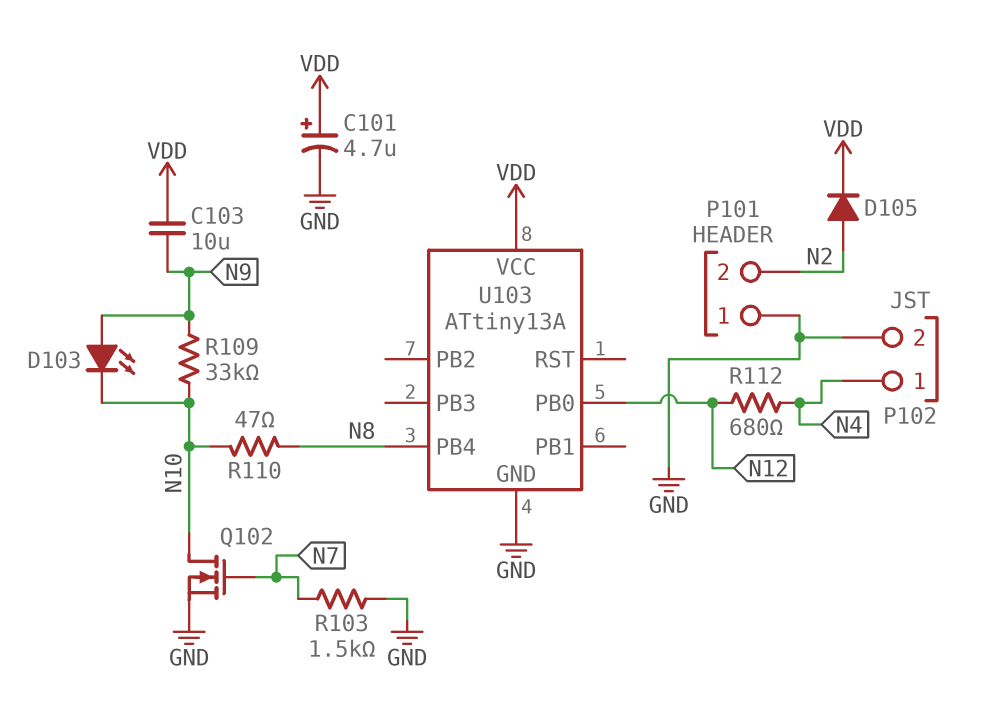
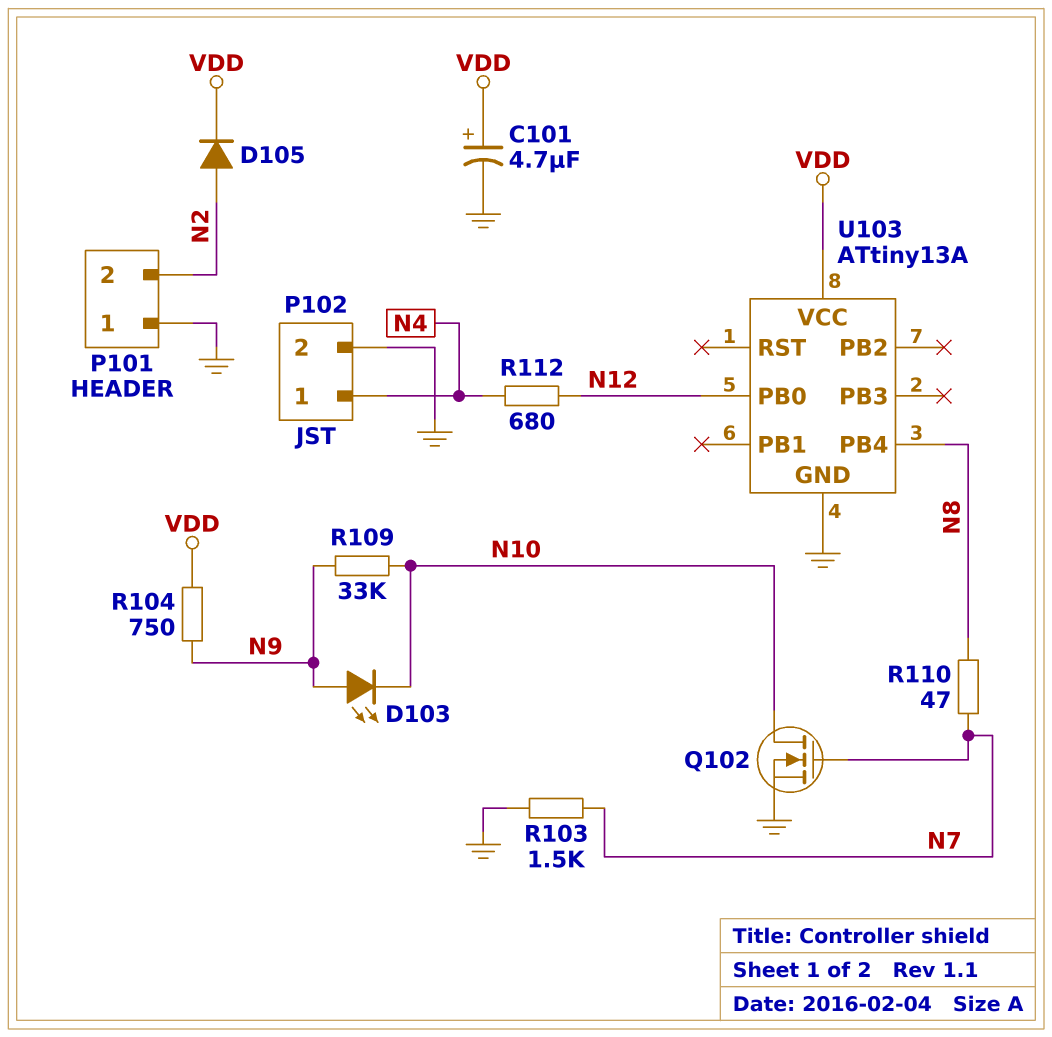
C103: 10uF (N9, VDD) -> none
R104: none -> 750 (N9, VDD)
R110: 47 (N8, N10) -> 47 (N7, N8)

